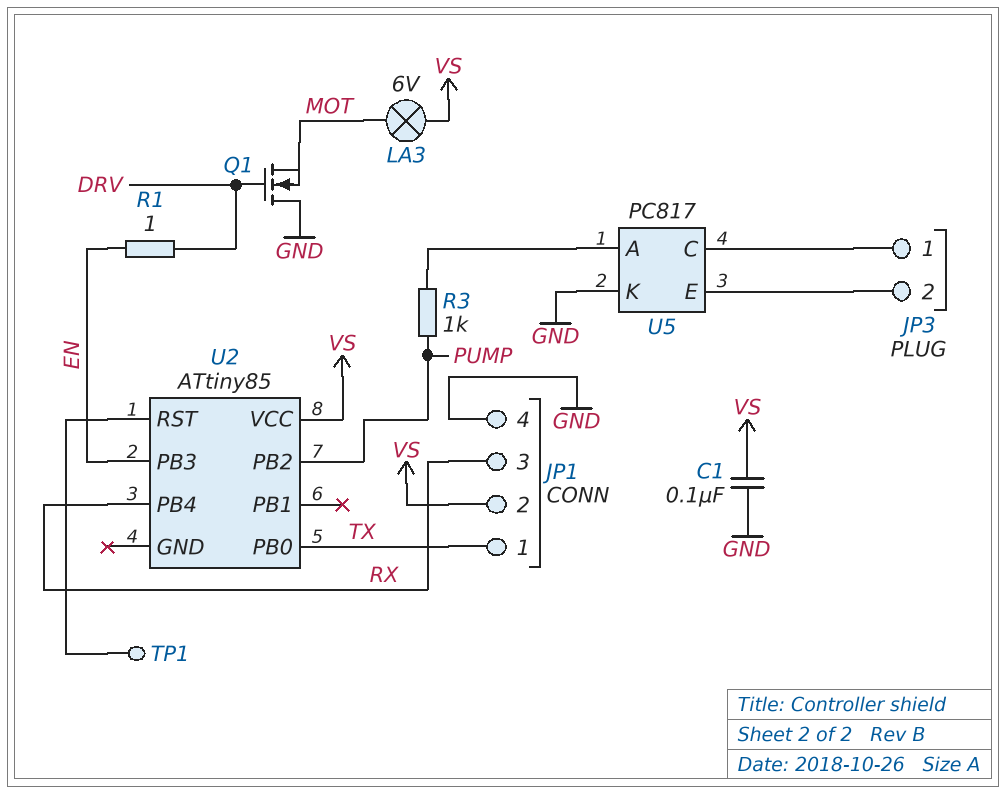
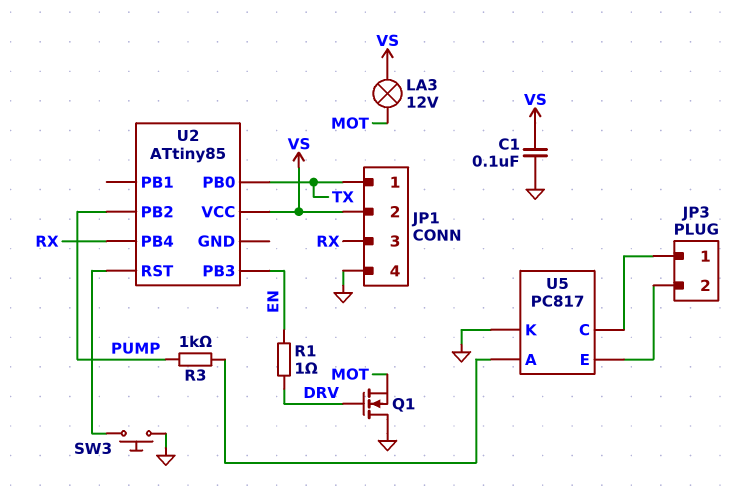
LA3: lamp 6V (MOT, VS) -> lamp 12V (MOT, VS)
SW3: none -> button (GND, U2/RST)
TP1: test point (U2/RST) -> none

